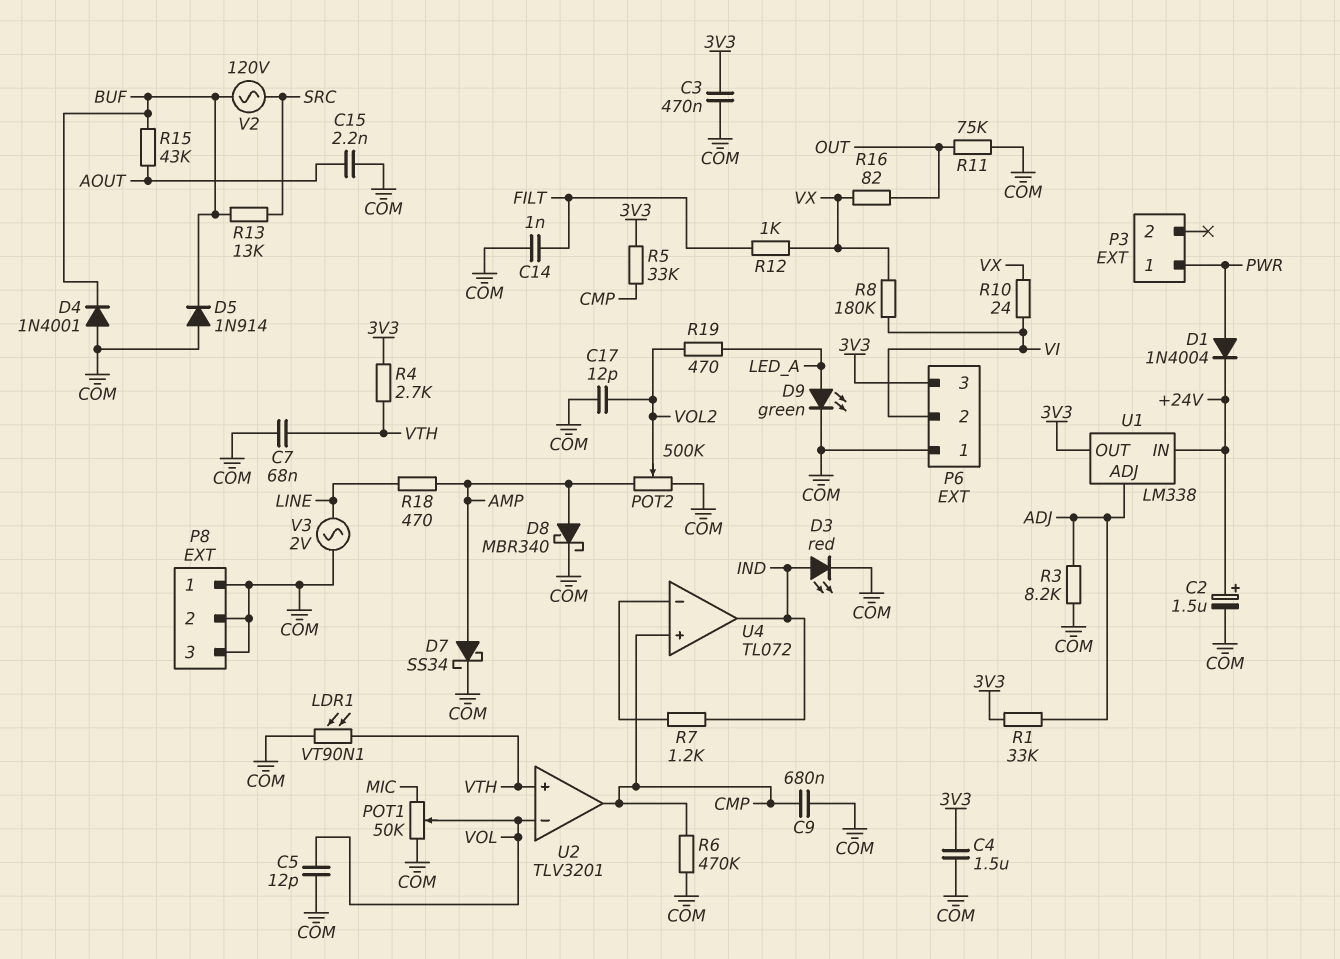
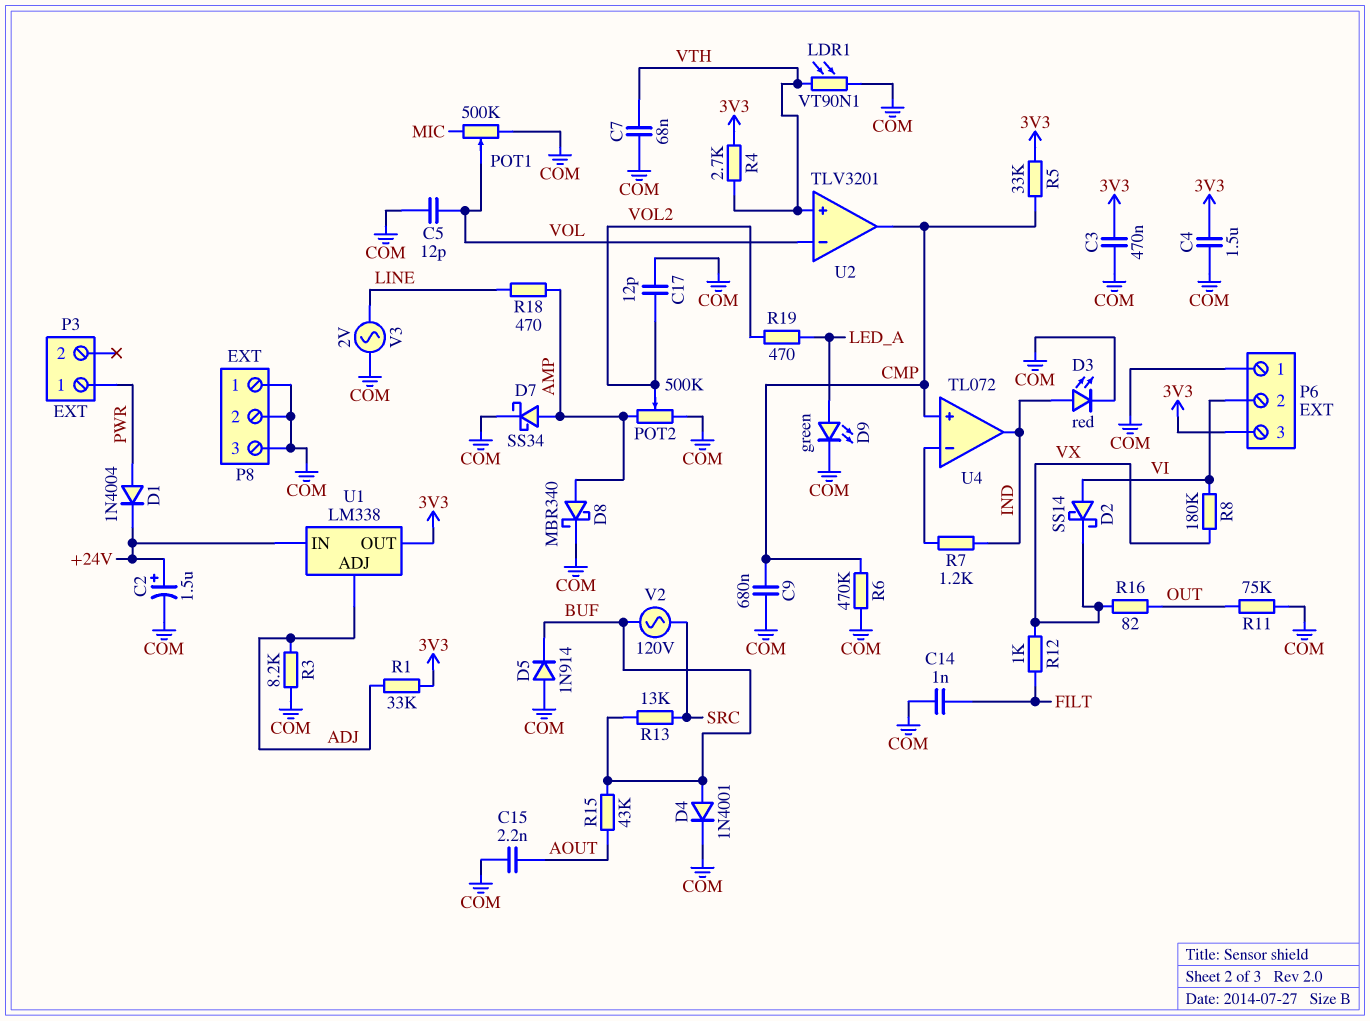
D2: none -> schottky SS14 (A VI, K VX)
D4: diode 1N4001 (A COM, K BUF) -> diode 1N4001 (A BUF, K COM)
POT1: 50k (COM, MIC, wiper VOL) -> 500k (COM, MIC, wiper VOL)
R10: 24 (VI, VX) -> none

